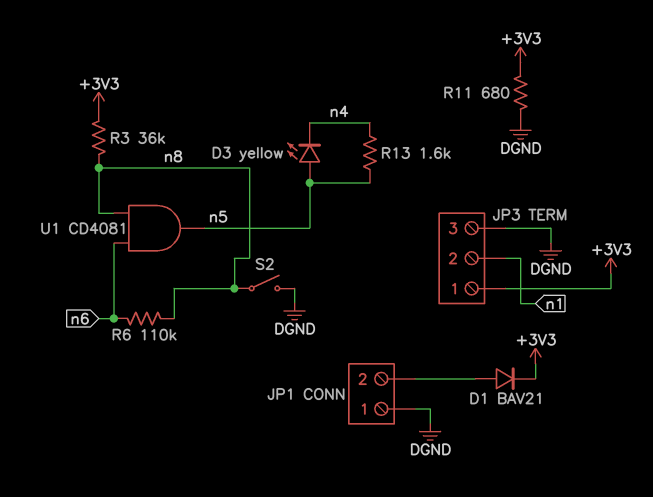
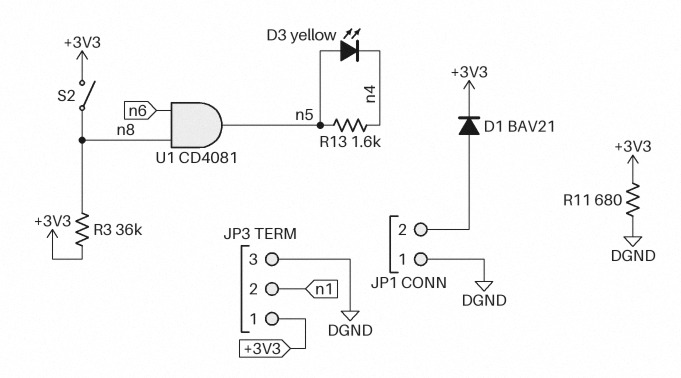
R6: 110k (n6, n8) -> none
S2: switch (DGND, n8) -> switch (+3V3, n8)

